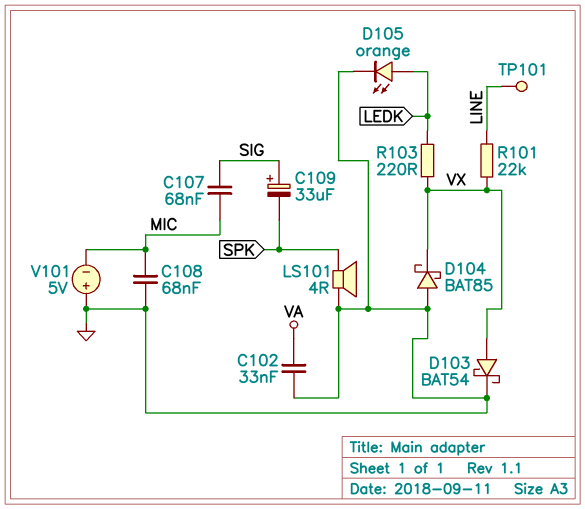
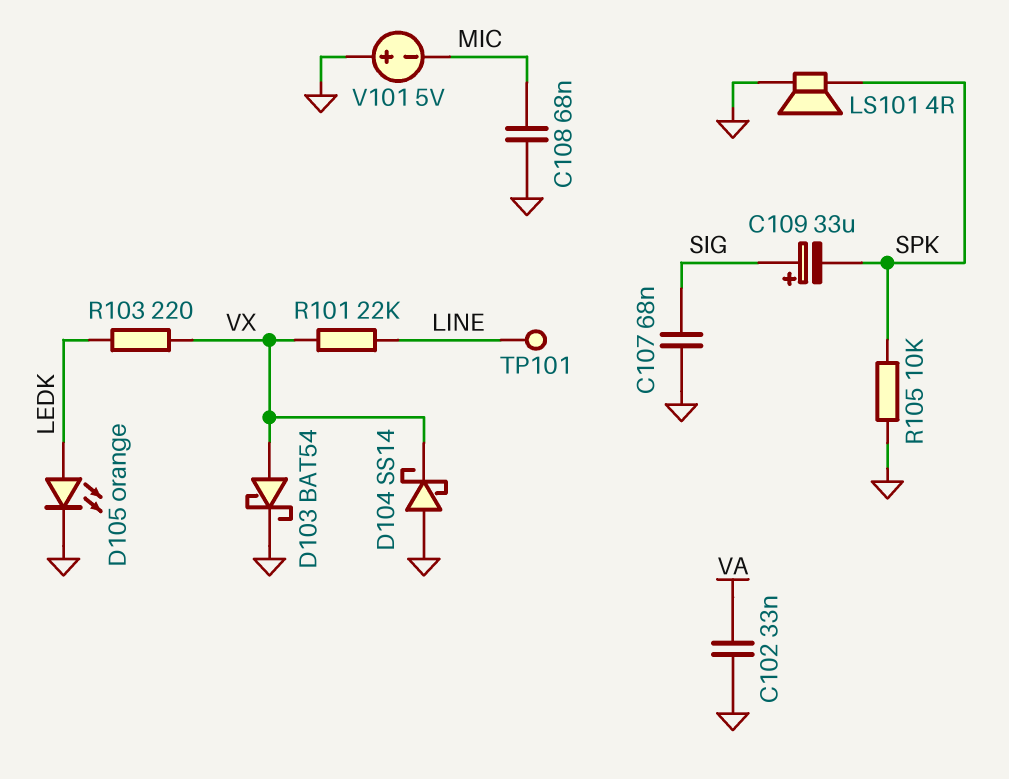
C107: 68nF (MIC, SIG) -> 68nF (GND, SIG)
D104: schottky BAT85 (A GND, K VX) -> schottky SS14 (A GND, K VX)
R105: none -> 10k (GND, SPK)

